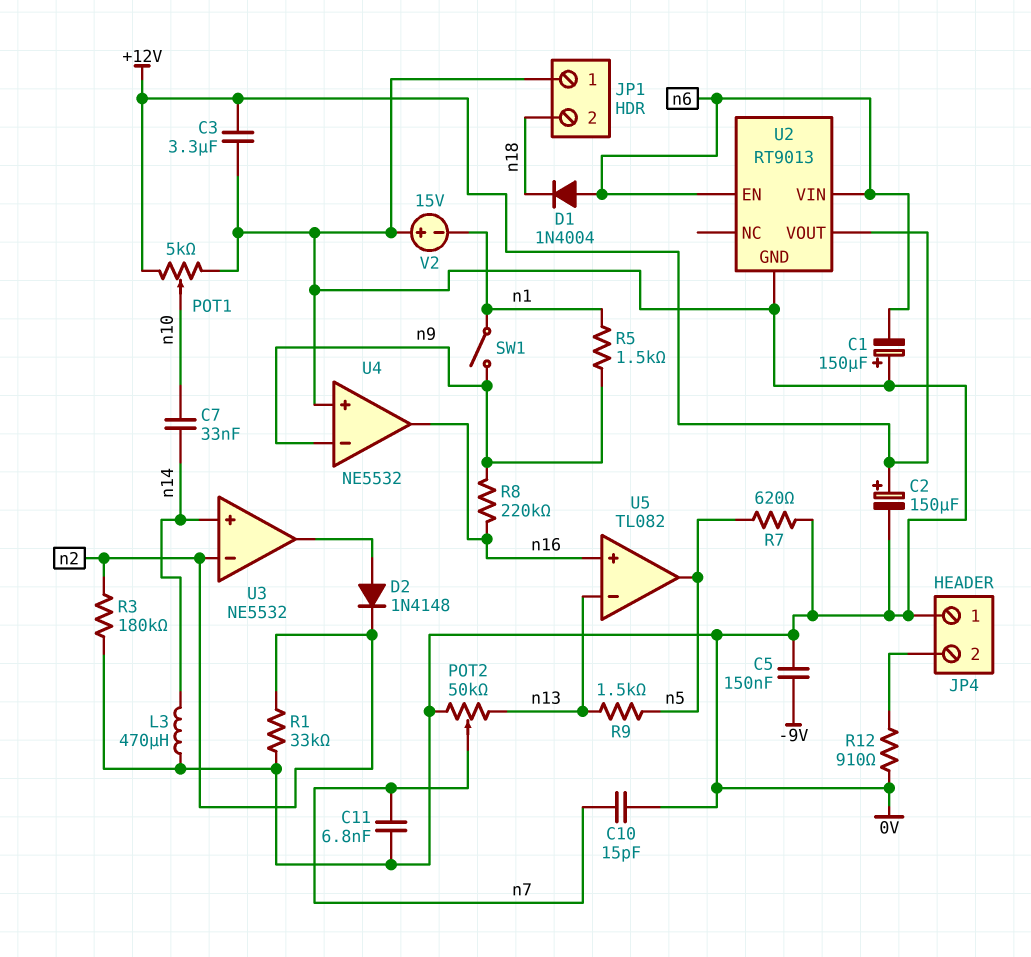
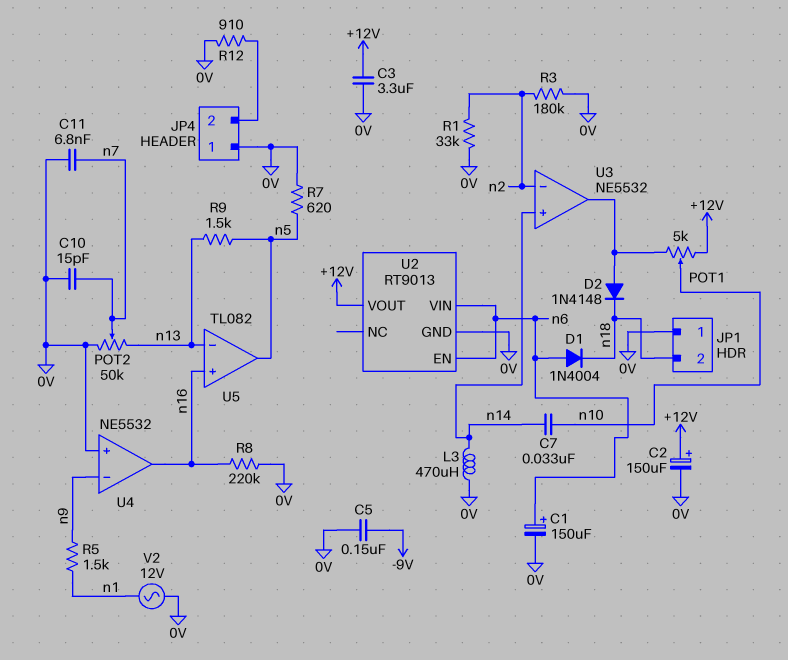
C1: 150uF (plus 0V, minus n6) -> 150uF (plus n6, minus 0V)
D2: diode 1N4148 (A U3/out, K n2) -> diode 1N4148 (A U3/out, K n18)
POT1: 5k (+12V, 0V, wiper n10) -> 5k (+12V, U3/out, wiper n10)
R8: 220k (n9, n16) -> 220k (0V, n16)
SW1: switch (n1, n9) -> none
V2: 15V (plus 0V, minus n1) -> AC 12V (0V, n1)

